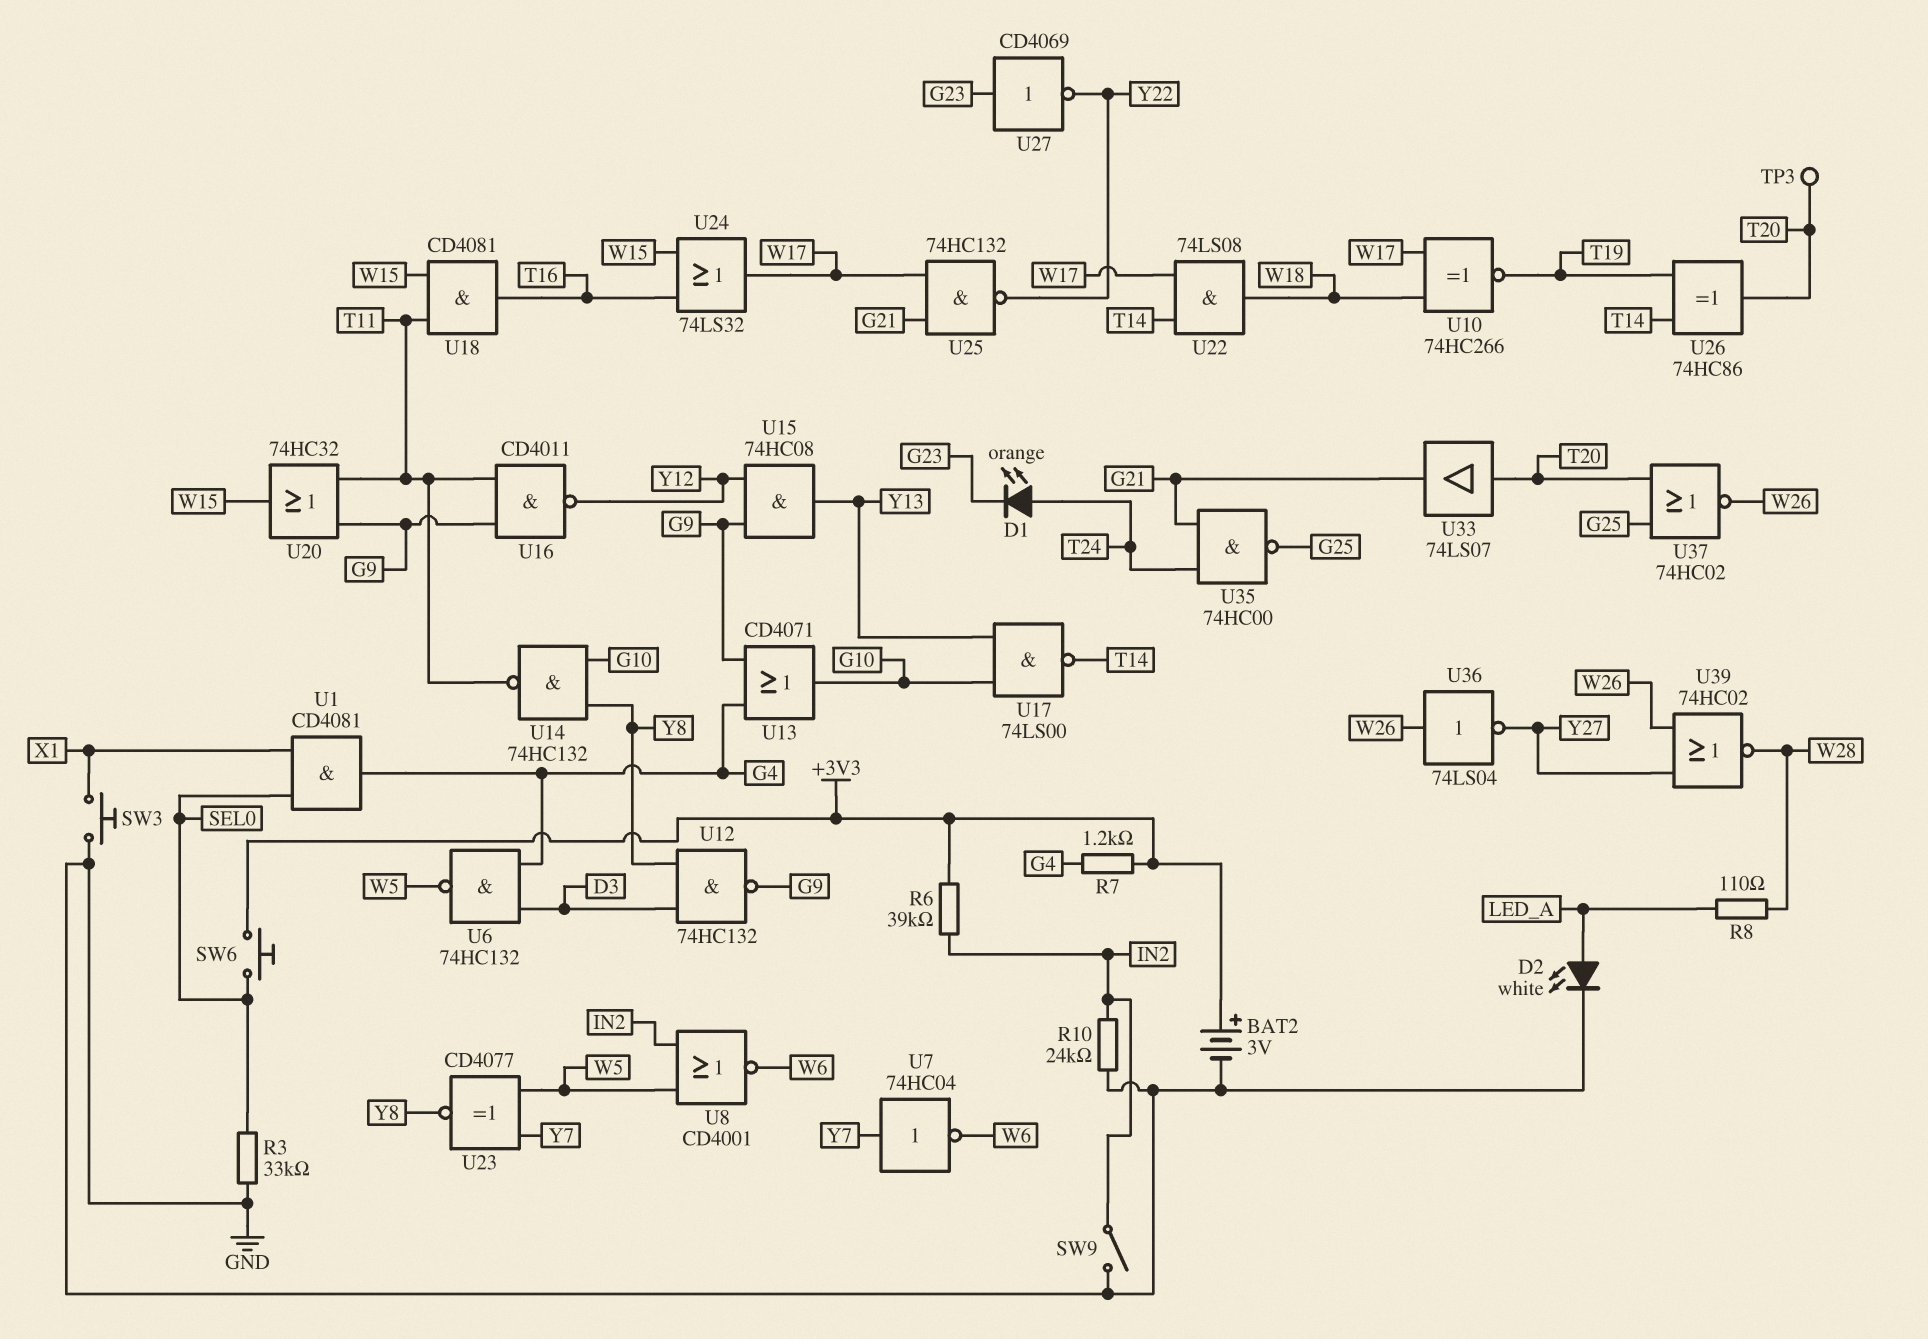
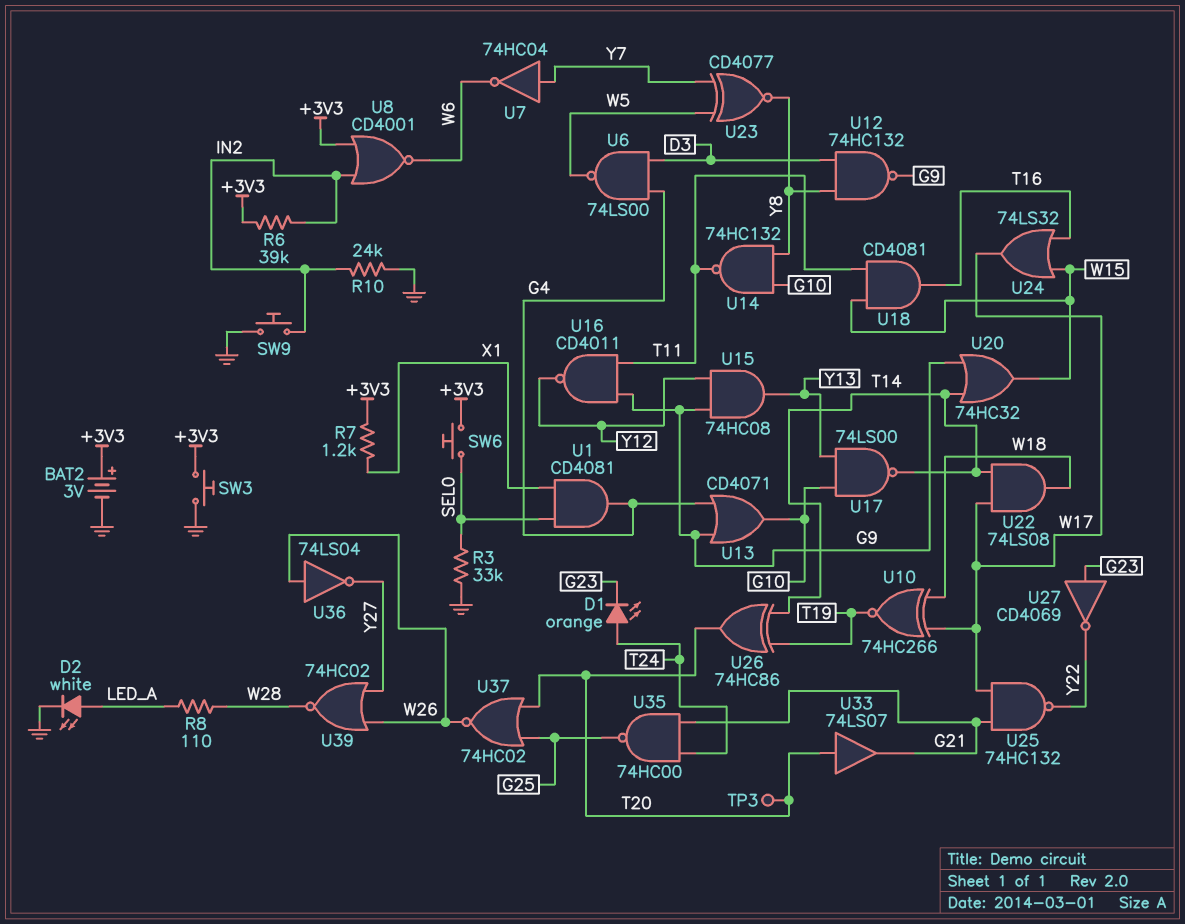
R7: 1.2k (+3V3, G4) -> 1.2k (+3V3, X1)
SW3: button (GND, X1) -> button (+3V3, GND)
SW9: switch (GND, IN2) -> button (GND, IN2)
U6: NAND 74HC132 (in D3, in G4, out W5) -> NAND 74LS00 (in D3, in G4, out W5)
U8: NOR CD4001 (in IN2, in W5, out W6) -> NOR CD4001 (in +3V3, in IN2, out W6)
U20: OR 74HC32 (in G9, in T11, out W15) -> OR 74HC32 (in G9, in T14, out W15)

